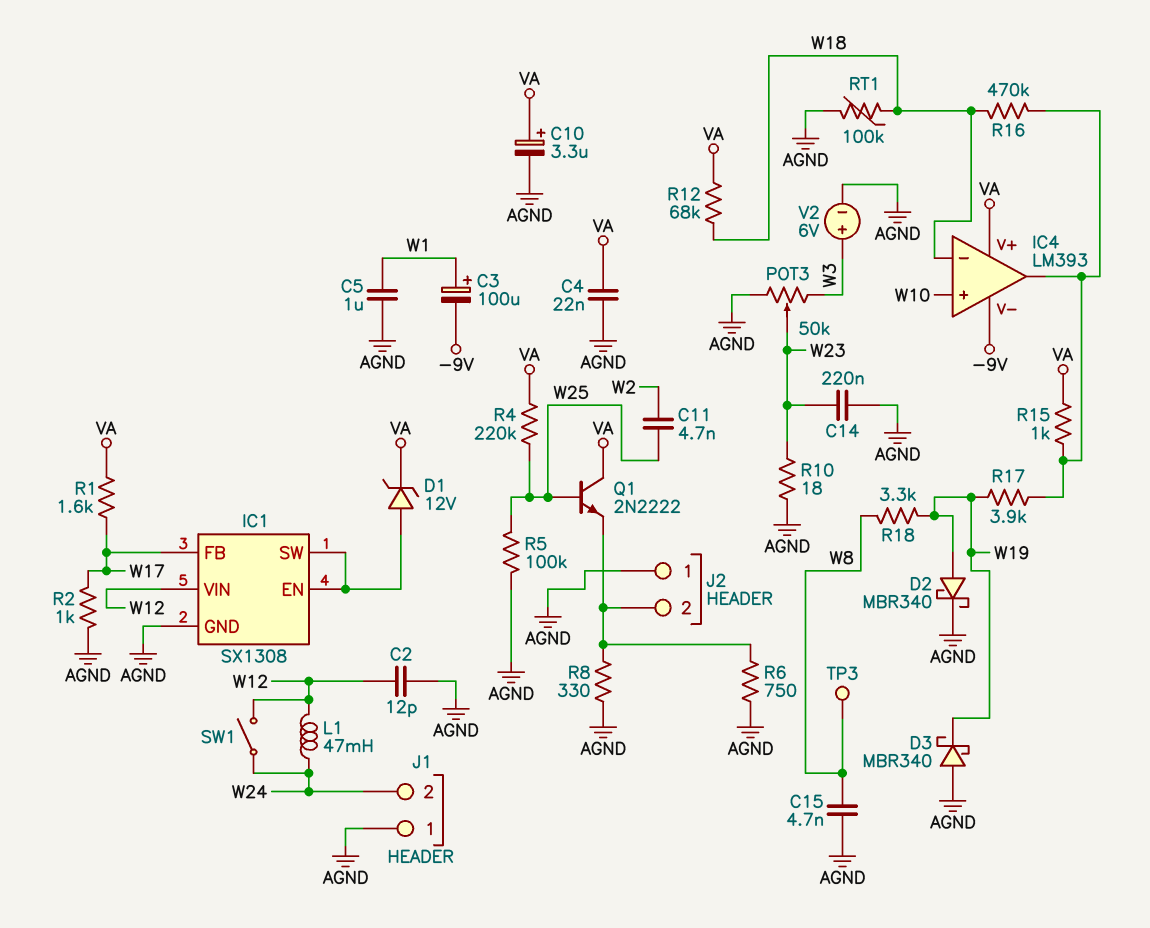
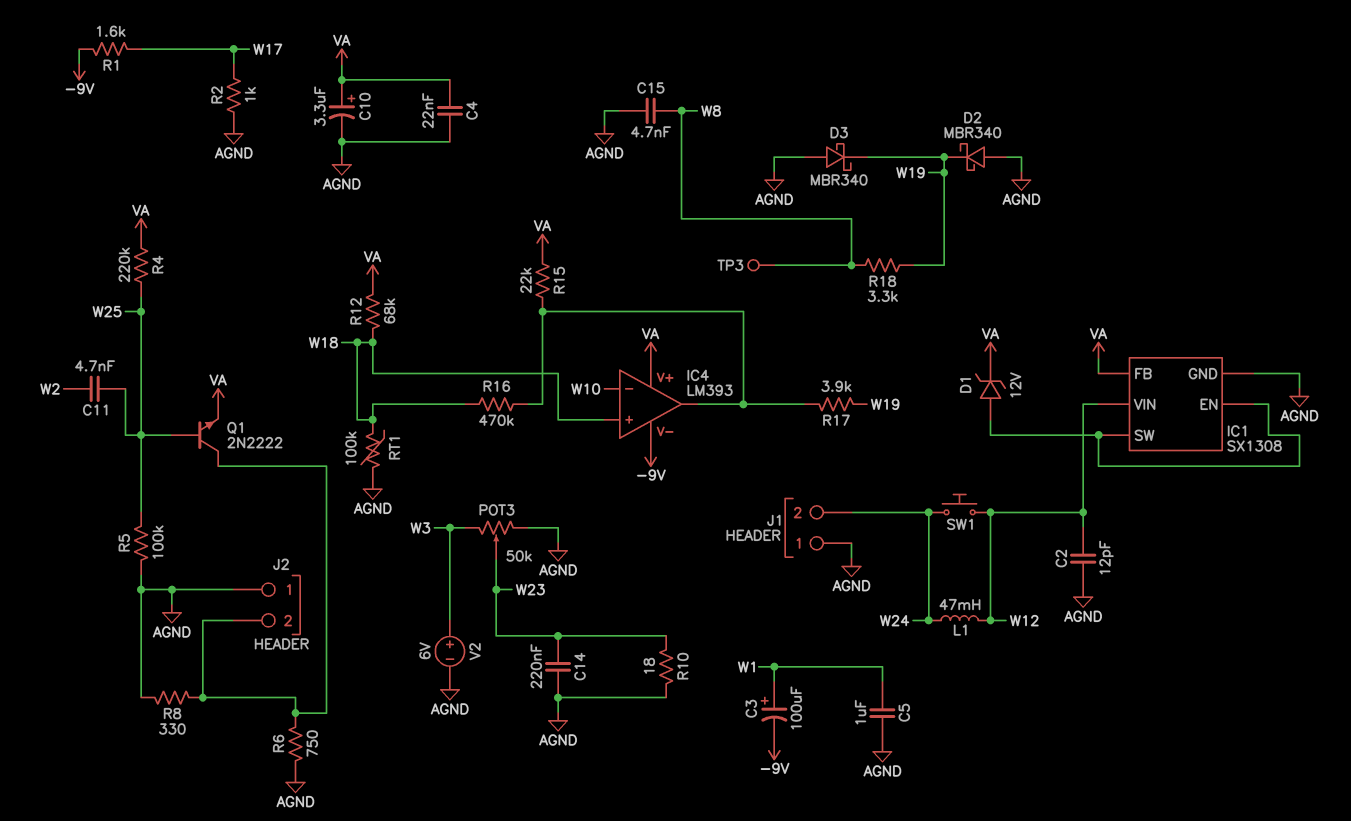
D2: schottky MBR340 (A W19, K AGND) -> schottky MBR340 (A AGND, K W19)
IC1 pin FB: W17 -> VA
IC4 pin in+: W10 -> W18
IC4 pin in-: W18 -> W10
Q1: NPN 2N2222 (B W25, C VA, E J2/2) -> NPN 2N2222 (B W25, C J2/2, E VA)
R1: 1.6k (VA, W17) -> 1.6k (-9V, W17)
R15: 1k (IC4/out, VA) -> 22k (IC4/out, VA)
SW1: switch (W12, W24) -> button (W12, W24)

